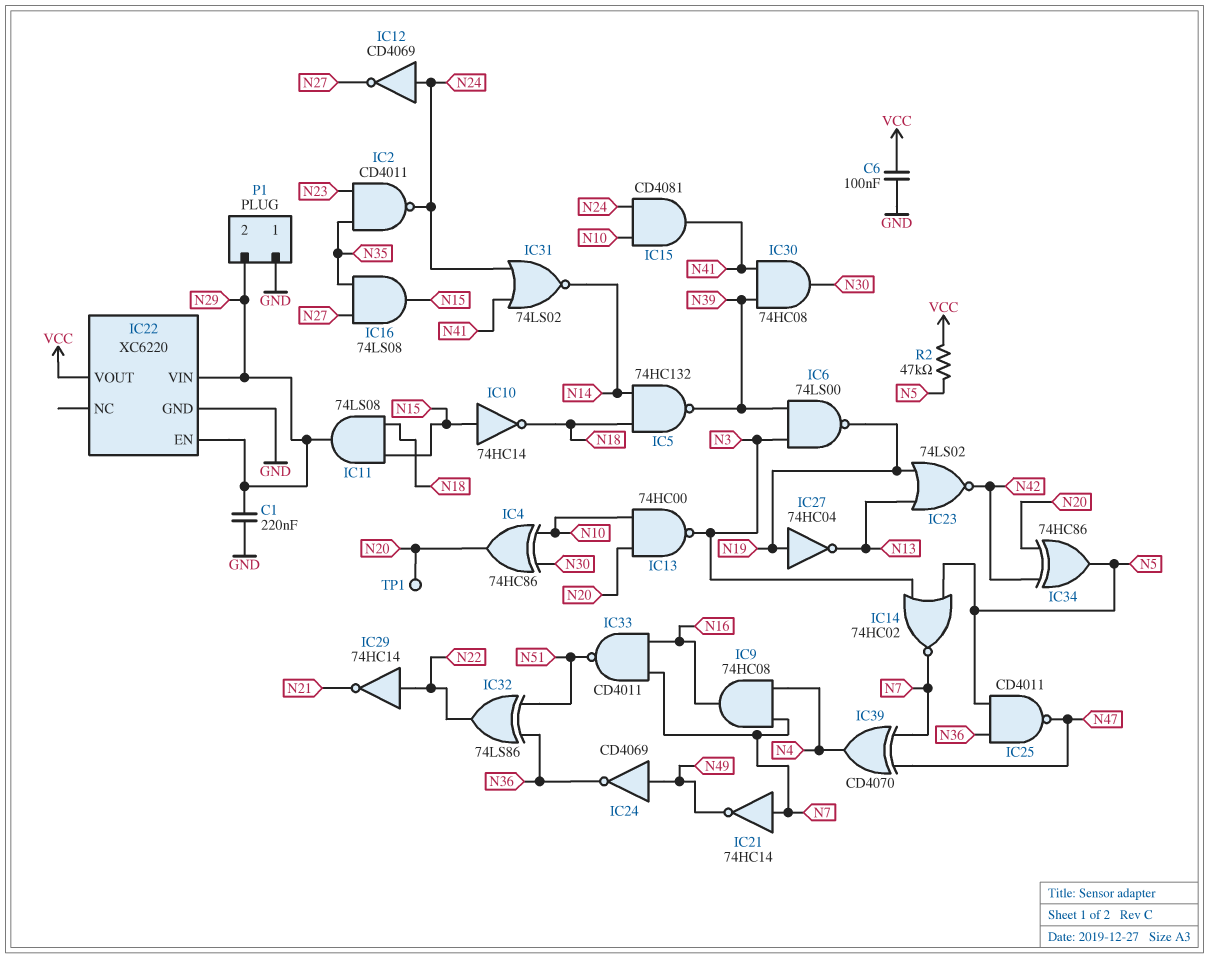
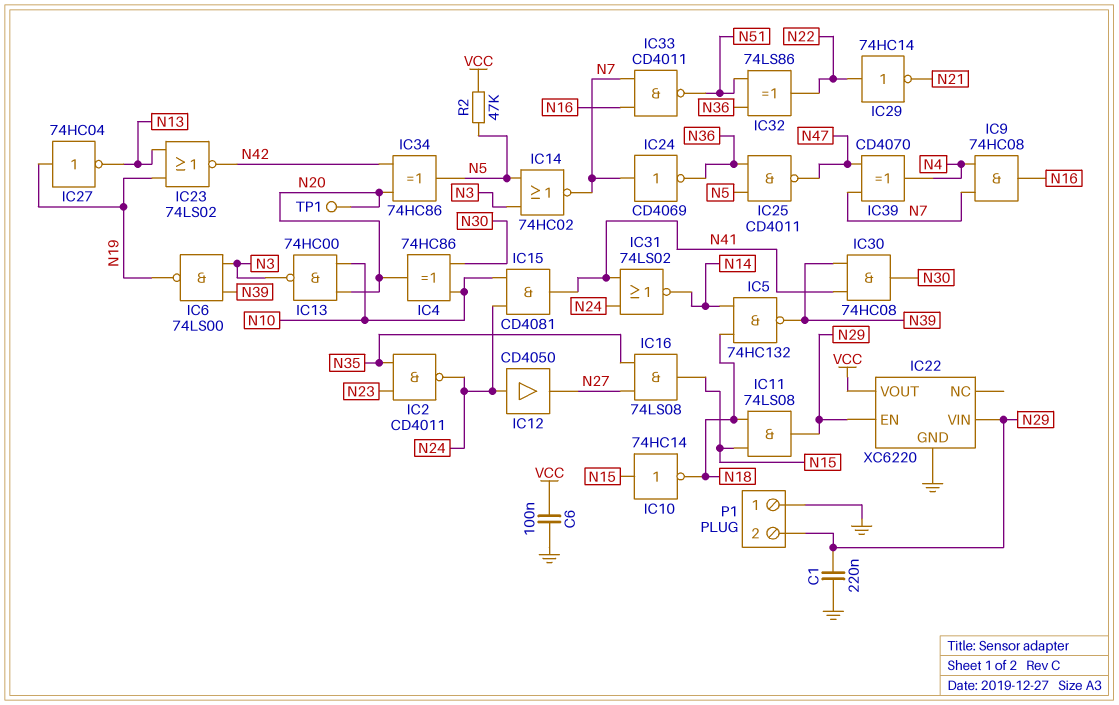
IC12: NOT CD4069 (in N24, out N27) -> buffer CD4050 (in N24, out N27)
IC21: NOT 74HC14 (in N7, out N49) -> none
IC24: NOT CD4069 (in N49, out N36) -> NOT CD4069 (in N7, out N36)

